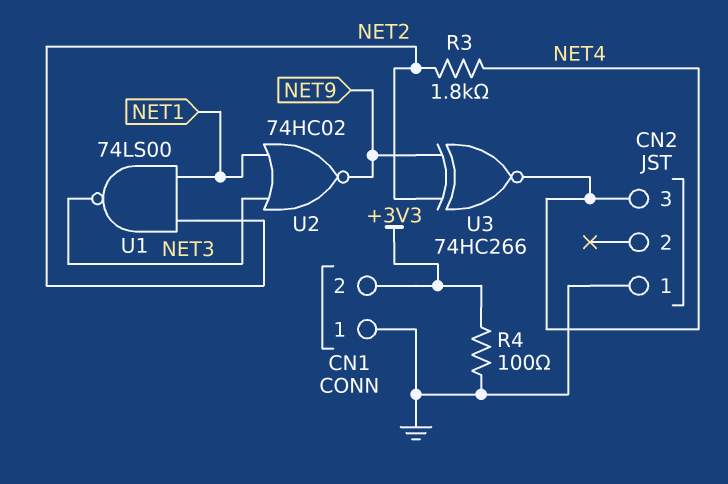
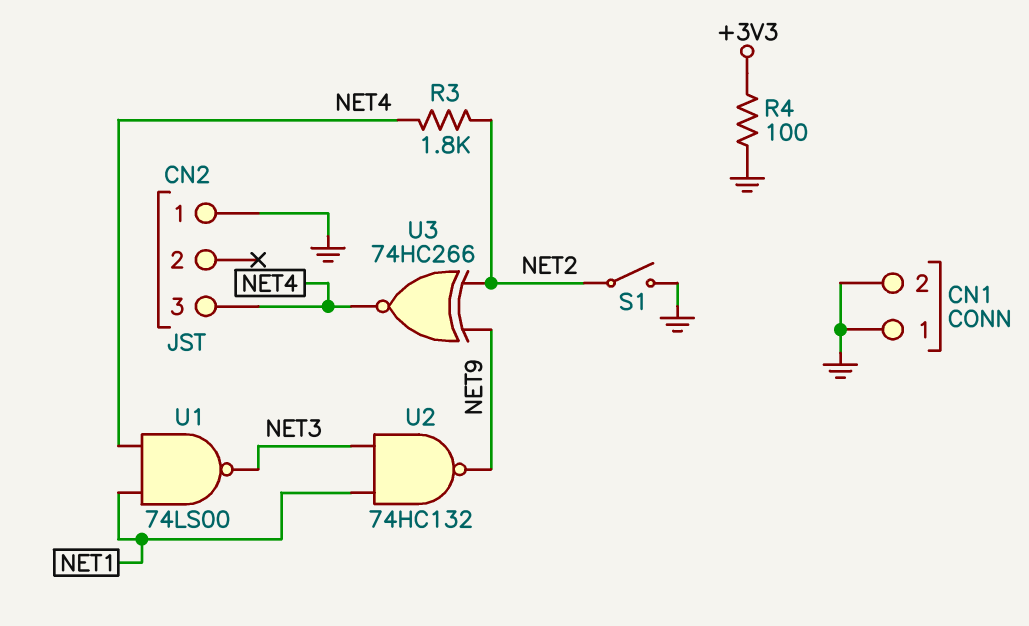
CN1 pin 2: +3V3 -> GND
S1: none -> switch (GND, NET2)
U1: NAND 74LS00 (in NET1, in NET2, out NET3) -> NAND 74LS00 (in NET1, in NET4, out NET3)
U2: NOR 74HC02 (in NET1, in NET3, out NET9) -> NAND 74HC132 (in NET1, in NET3, out NET9)

